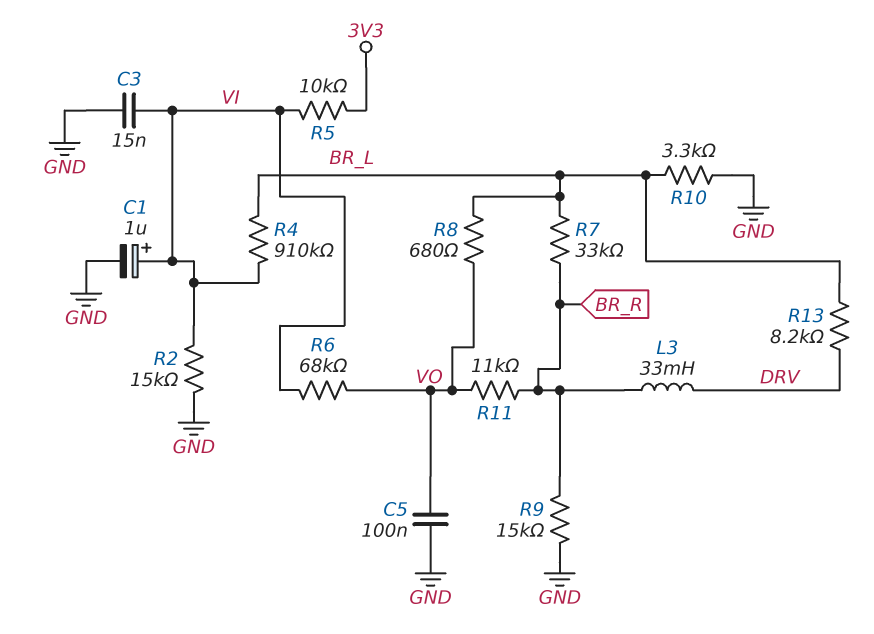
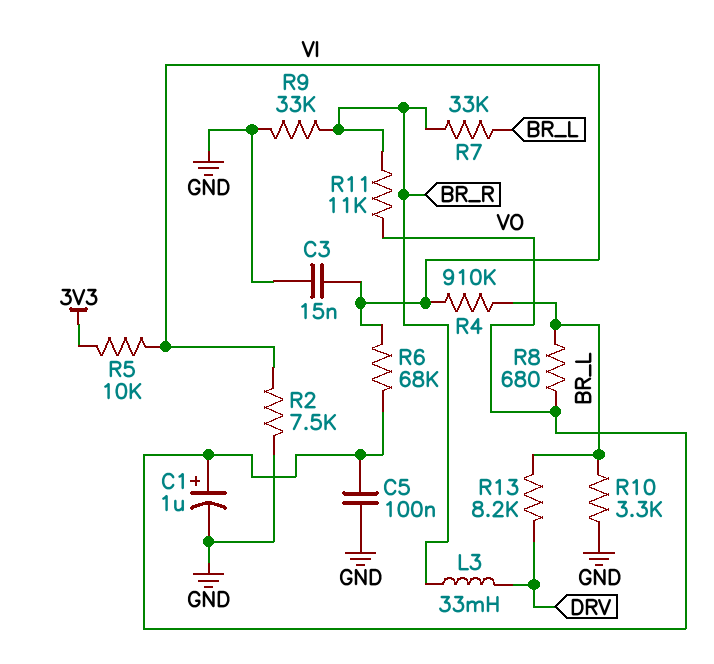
C1: 1uF (plus VI, minus GND) -> 1uF (plus VO, minus GND)
R2: 15k (GND, VI) -> 7.5k (GND, VI)
R9: 15k (BR_R, GND) -> 33k (BR_R, GND)

